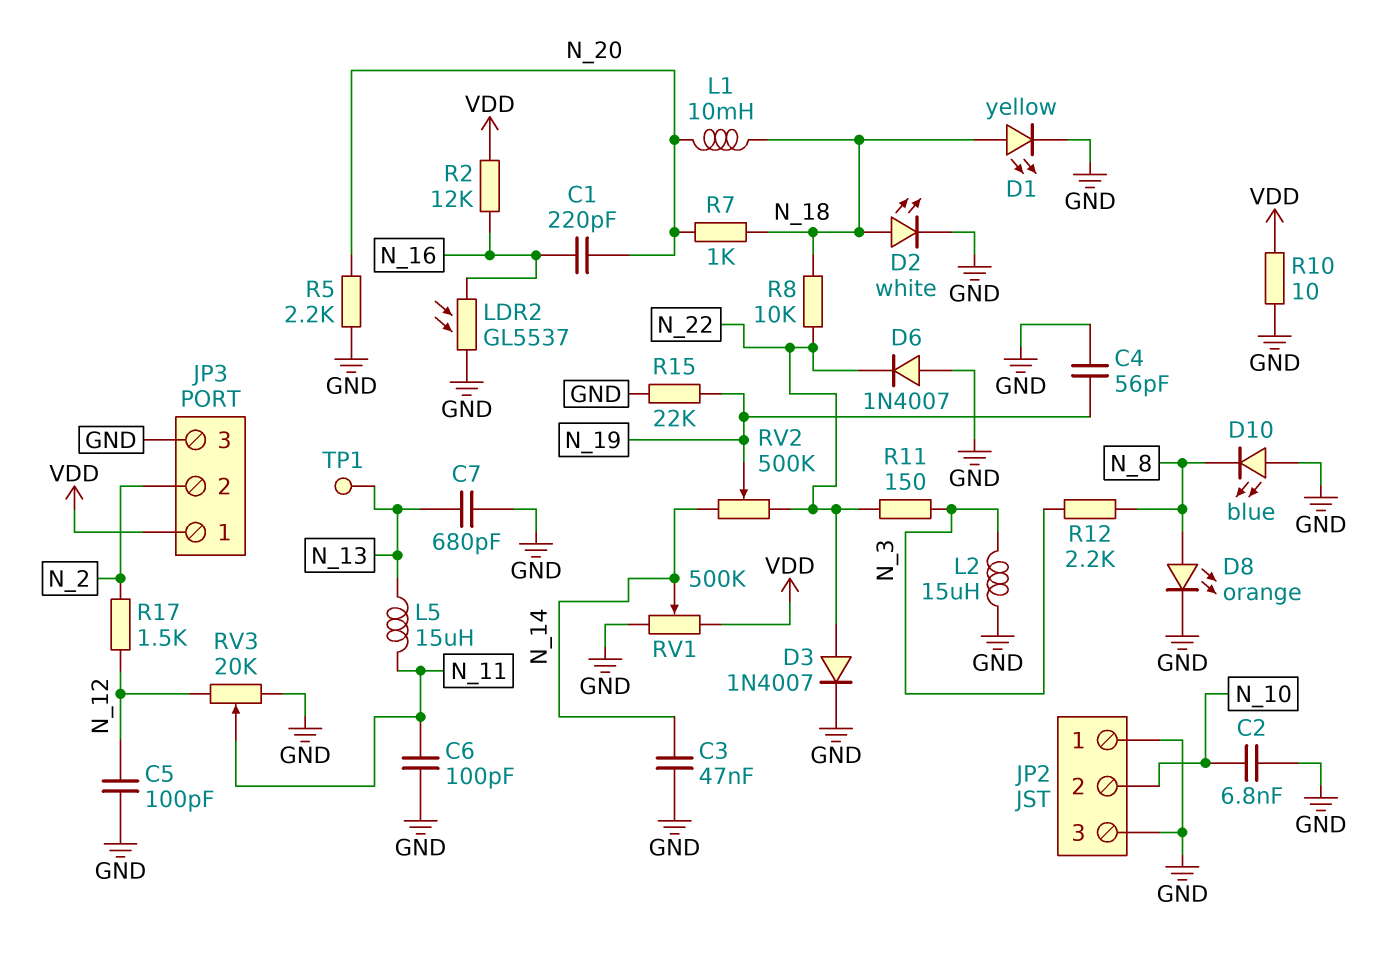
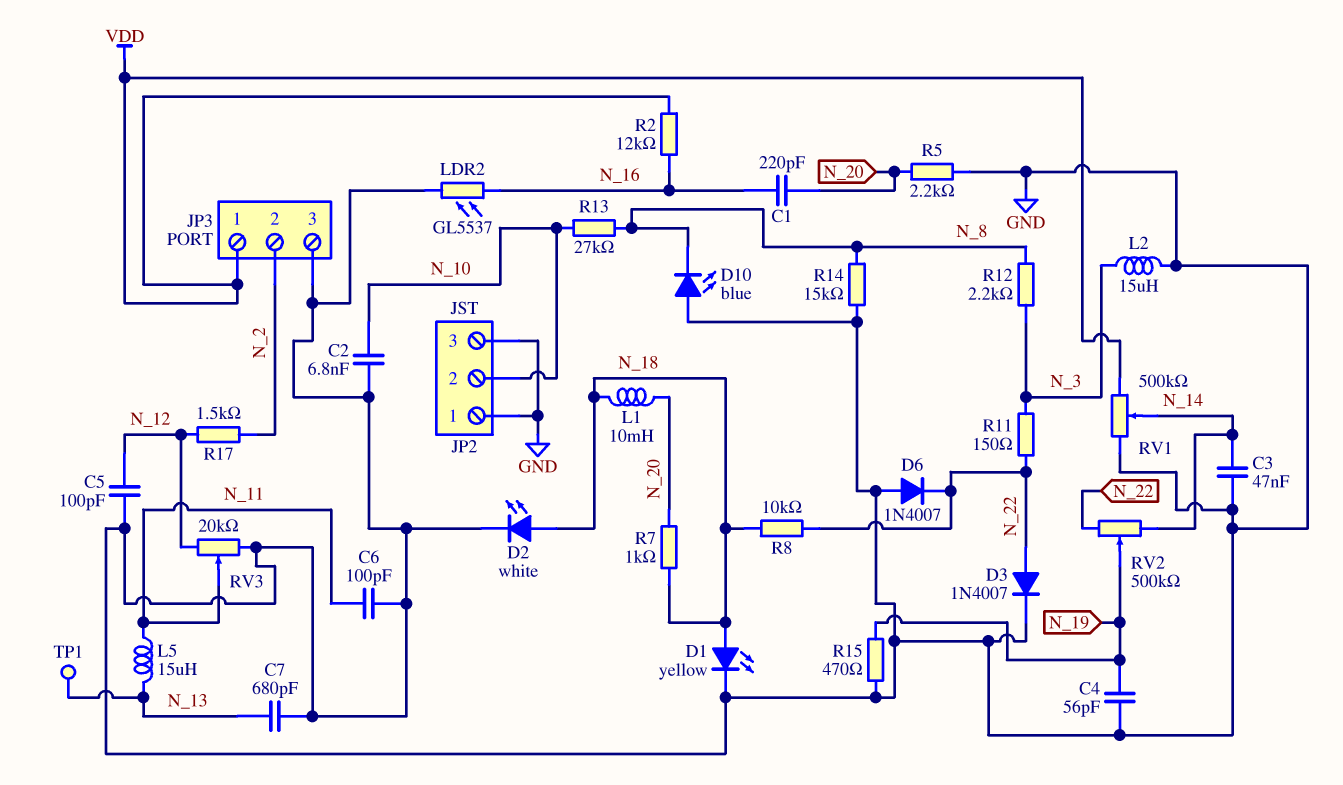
D8: LED orange (A N_8, K GND) -> none
R10: 10 (GND, VDD) -> none
R13: none -> 27k (N_8, N_10)
R14: none -> 15k (GND, N_8)
R15: 22k (GND, N_19) -> 470 (GND, N_19)

